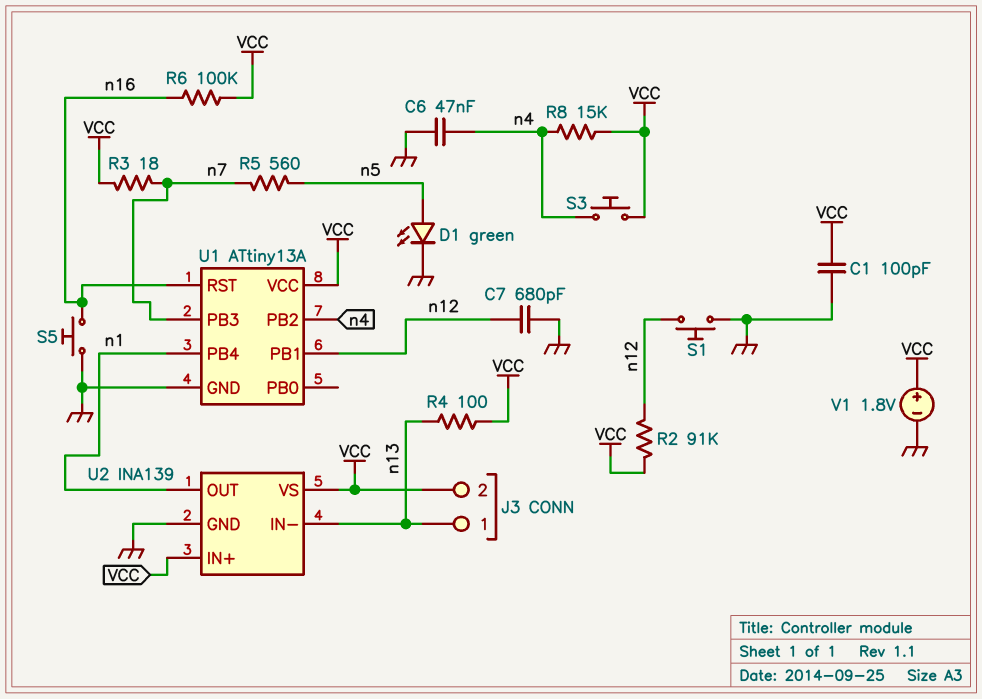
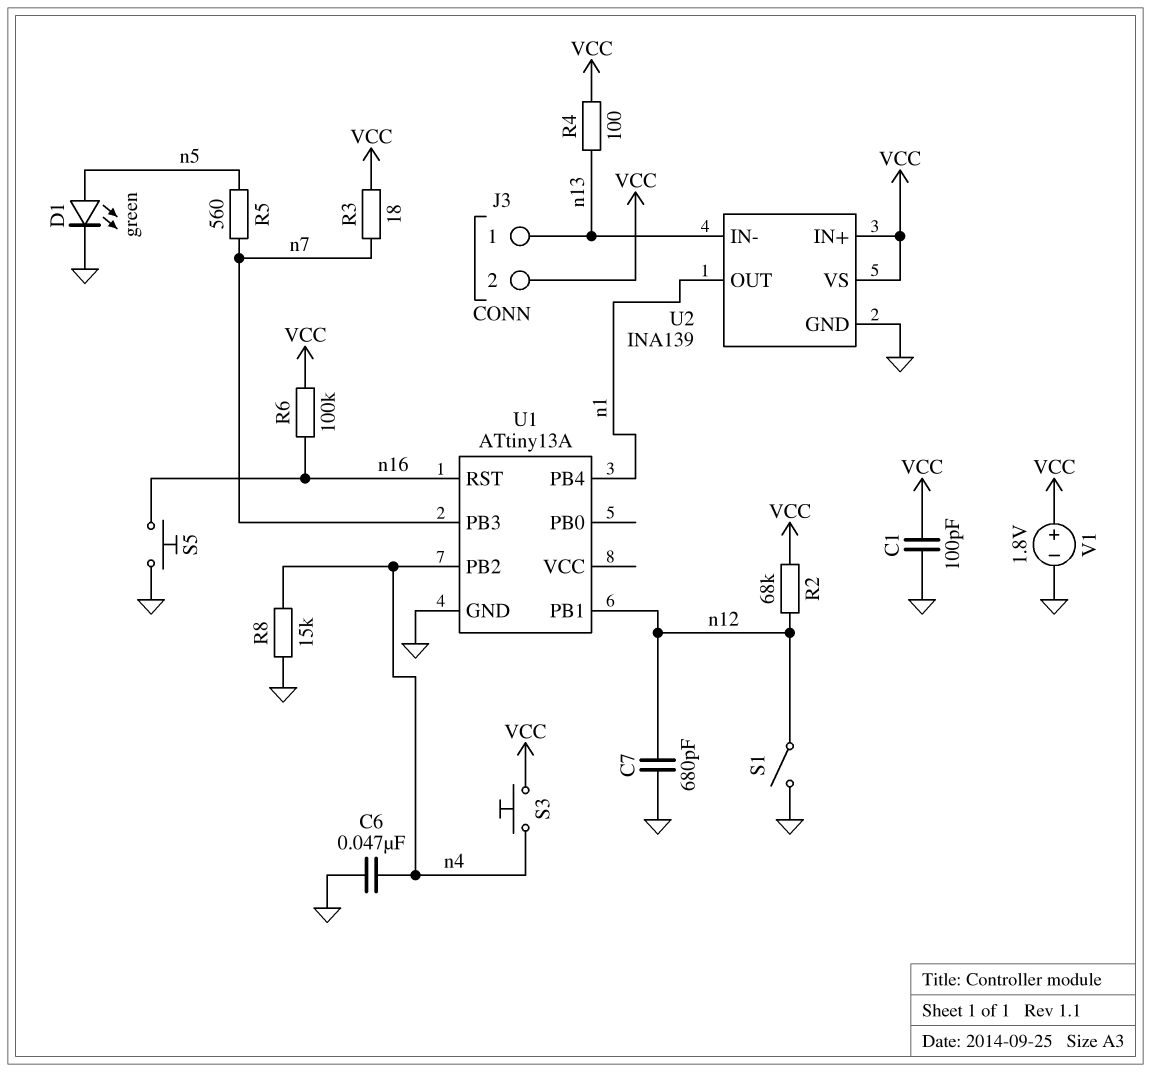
R2: 91k (VCC, n12) -> 68k (VCC, n12)
R8: 15k (VCC, n4) -> 15k (GND, n4)
S1: button (GND, n12) -> switch (GND, n12)
U1 pin VCC: VCC -> none

